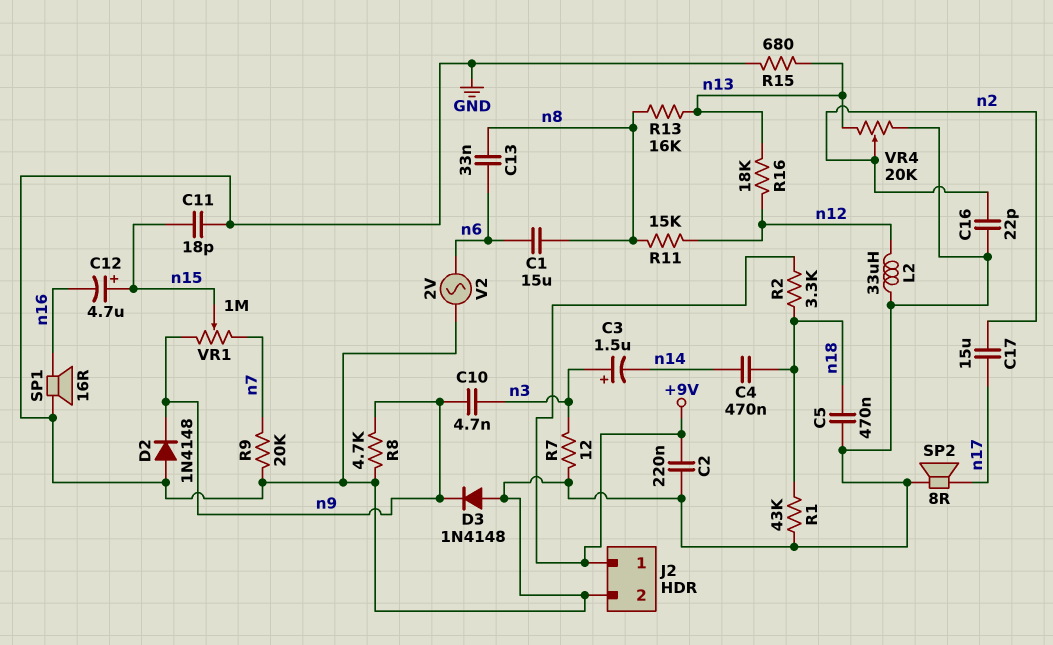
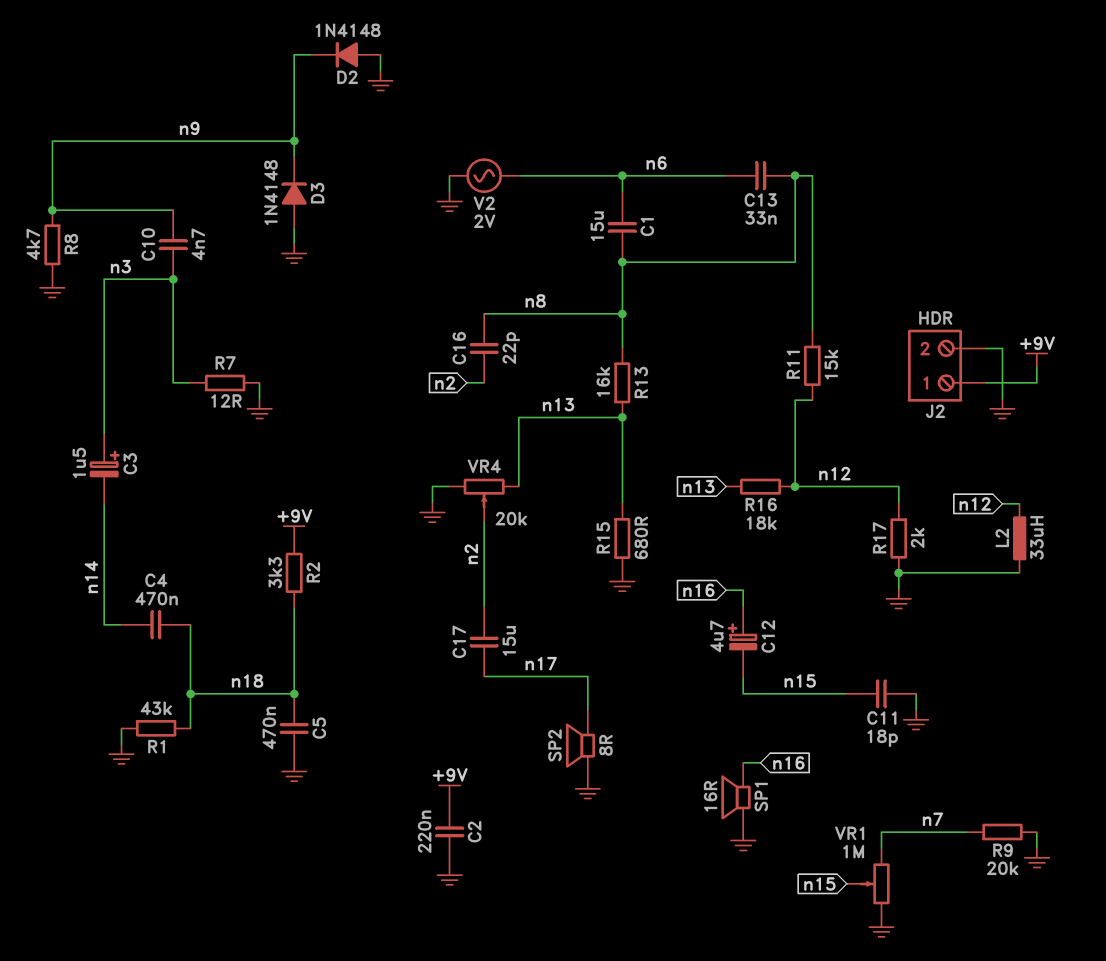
C12: 4.7uF (plus n15, minus n16) -> 4.7uF (plus n16, minus n15)
C16: 22pF (GND, n2) -> 22pF (n2, n8)
R17: none -> 2k (GND, n12)
VR1: 1M (n7, n9, wiper n15) -> 1M (GND, n7, wiper n15)

